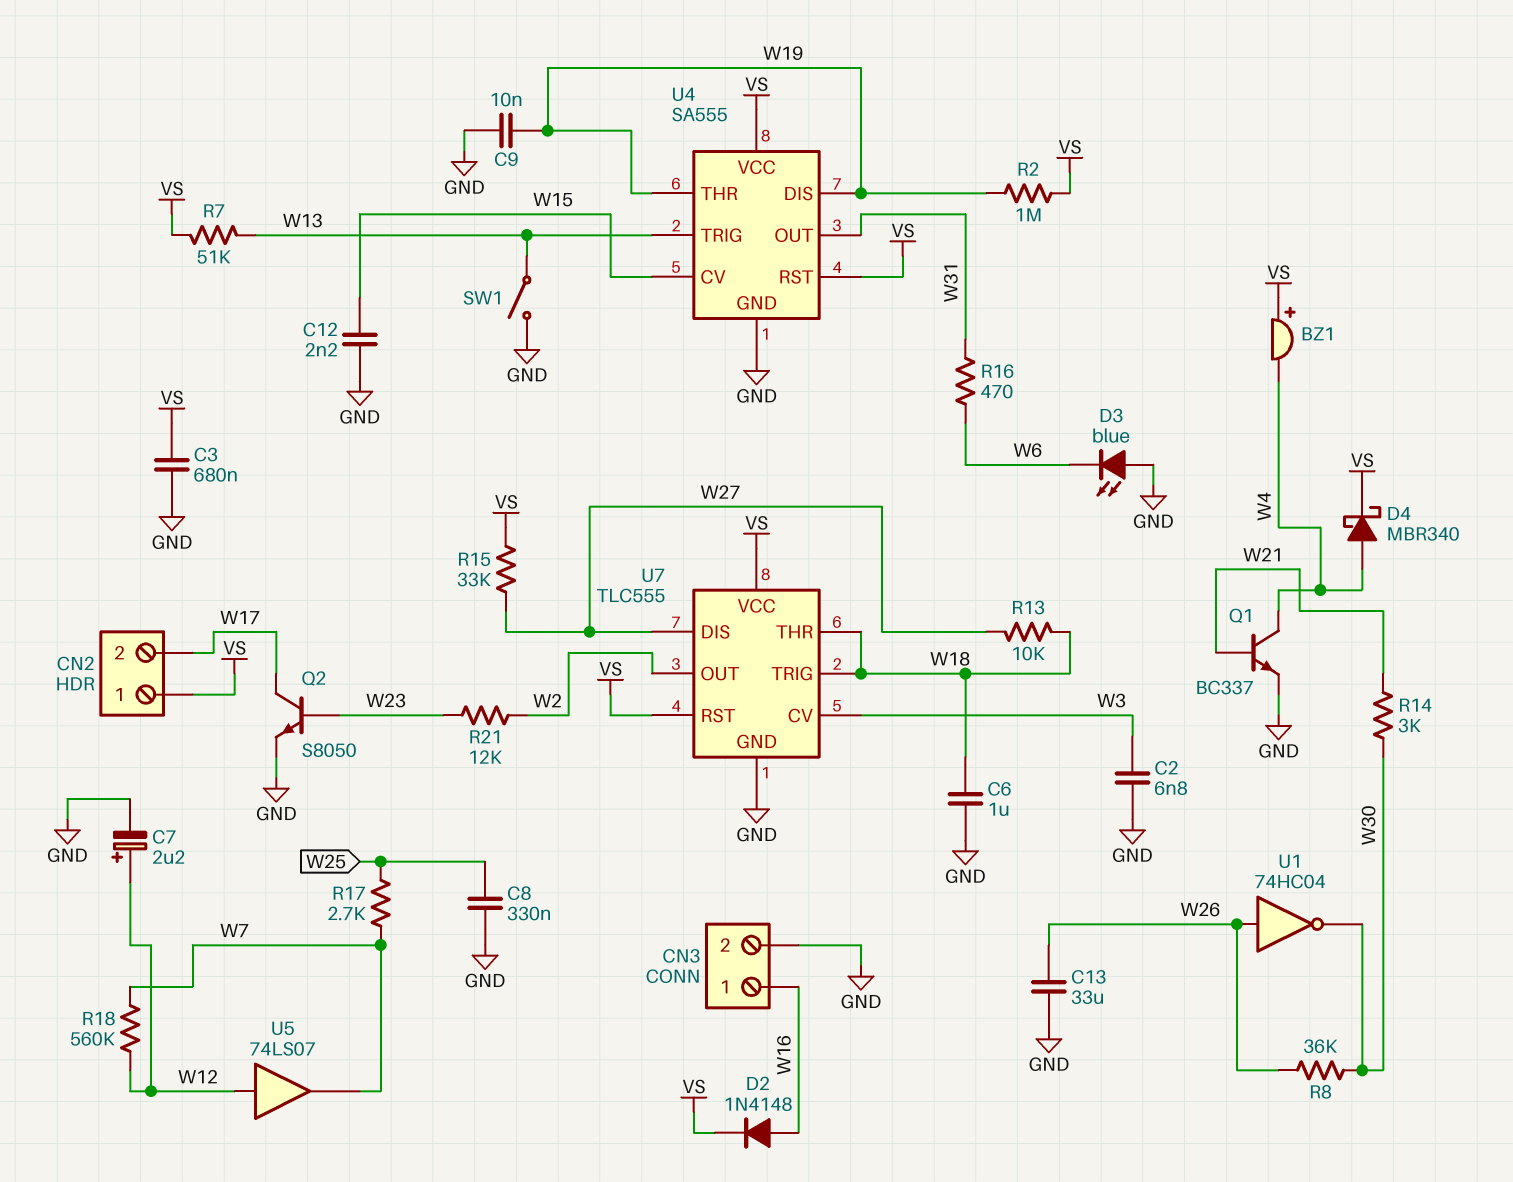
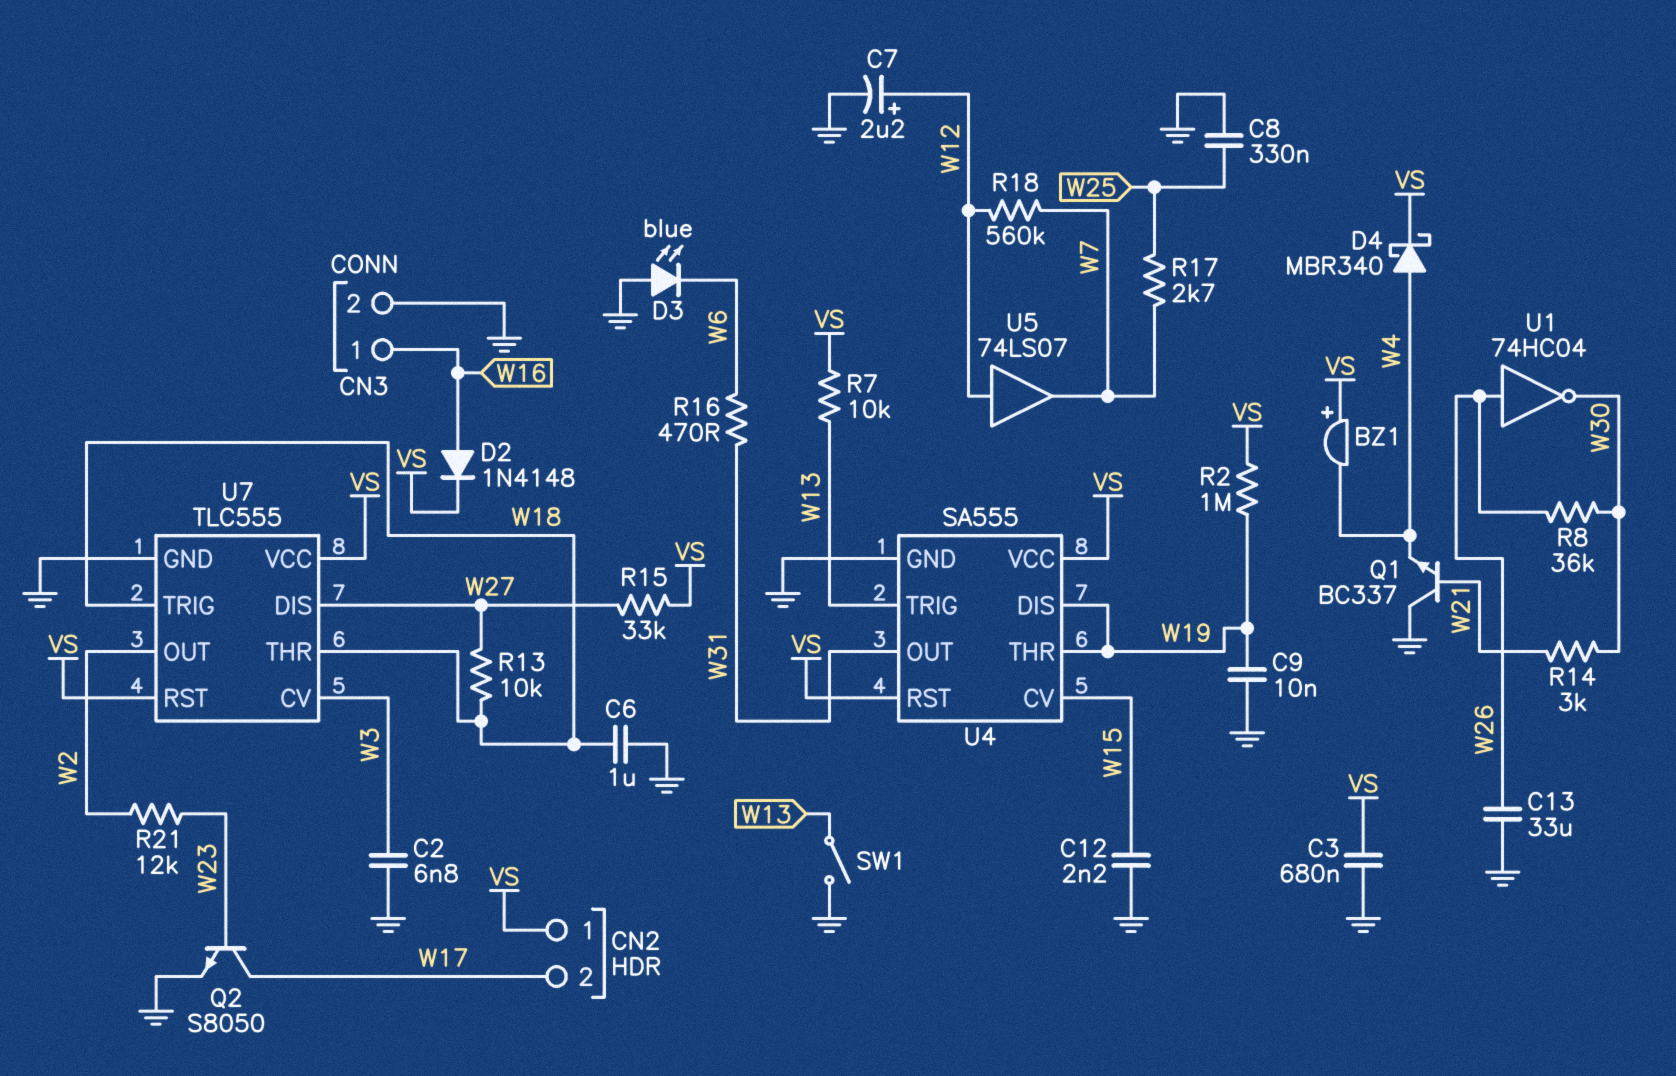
Q1: NPN BC337 (B W21, C W4, E GND) -> NPN BC337 (B W21, C GND, E W4)
R7: 51k (VS, W13) -> 10k (VS, W13)

